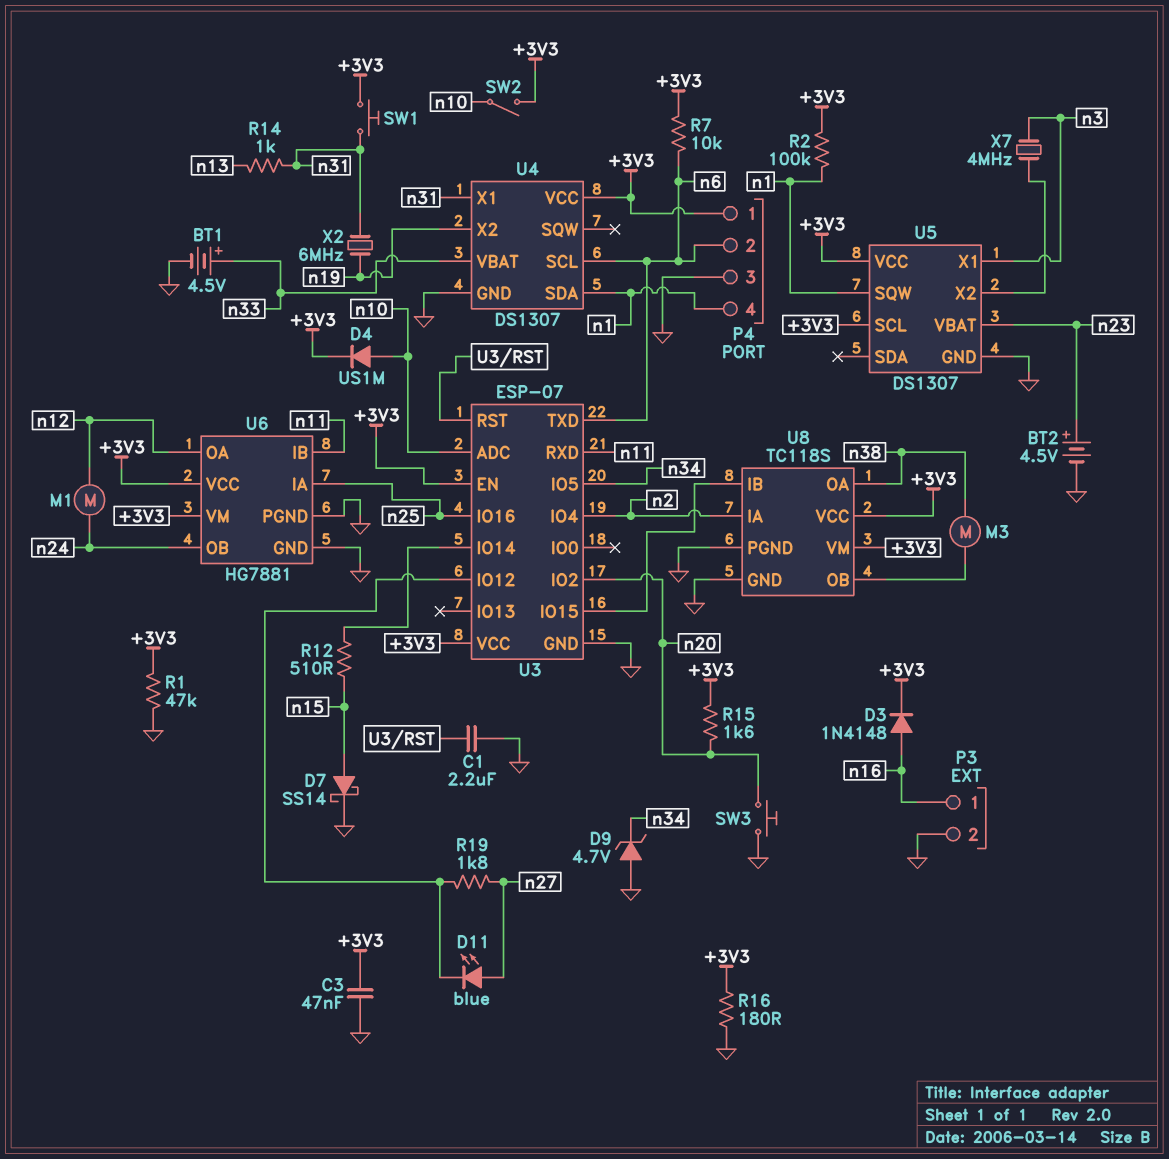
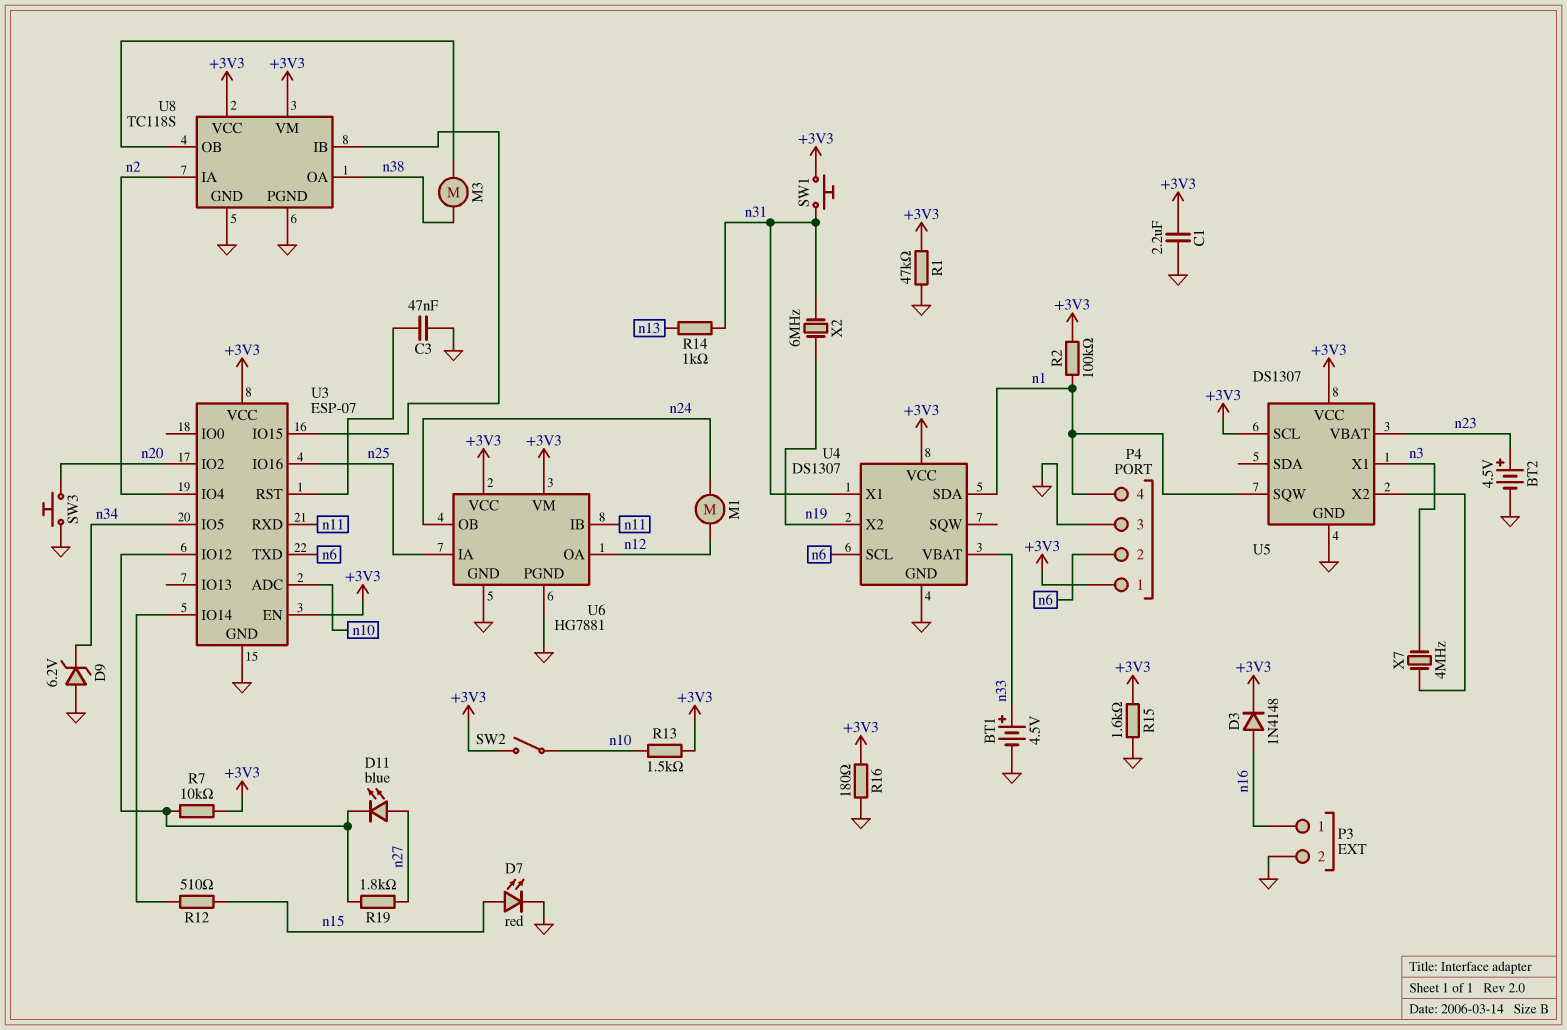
C1: 2.2uF (GND, U3/RST) -> 2.2uF (+3V3, GND)
C3: 47nF (+3V3, GND) -> 47nF (GND, U3/RST)
D4: diode US1M (A n10, K +3V3) -> none
D7: schottky SS14 (A n15, K GND) -> LED red (A n15, K GND)
D9: zener 4.7V (A GND, K n34) -> zener 6.2V (A GND, K n34)
R7: 10k (+3V3, n6) -> 10k (+3V3, U3/IO12)
R13: none -> 1.5k (+3V3, n10)
R15: 1.6k (+3V3, n20) -> 1.6k (+3V3, GND)

